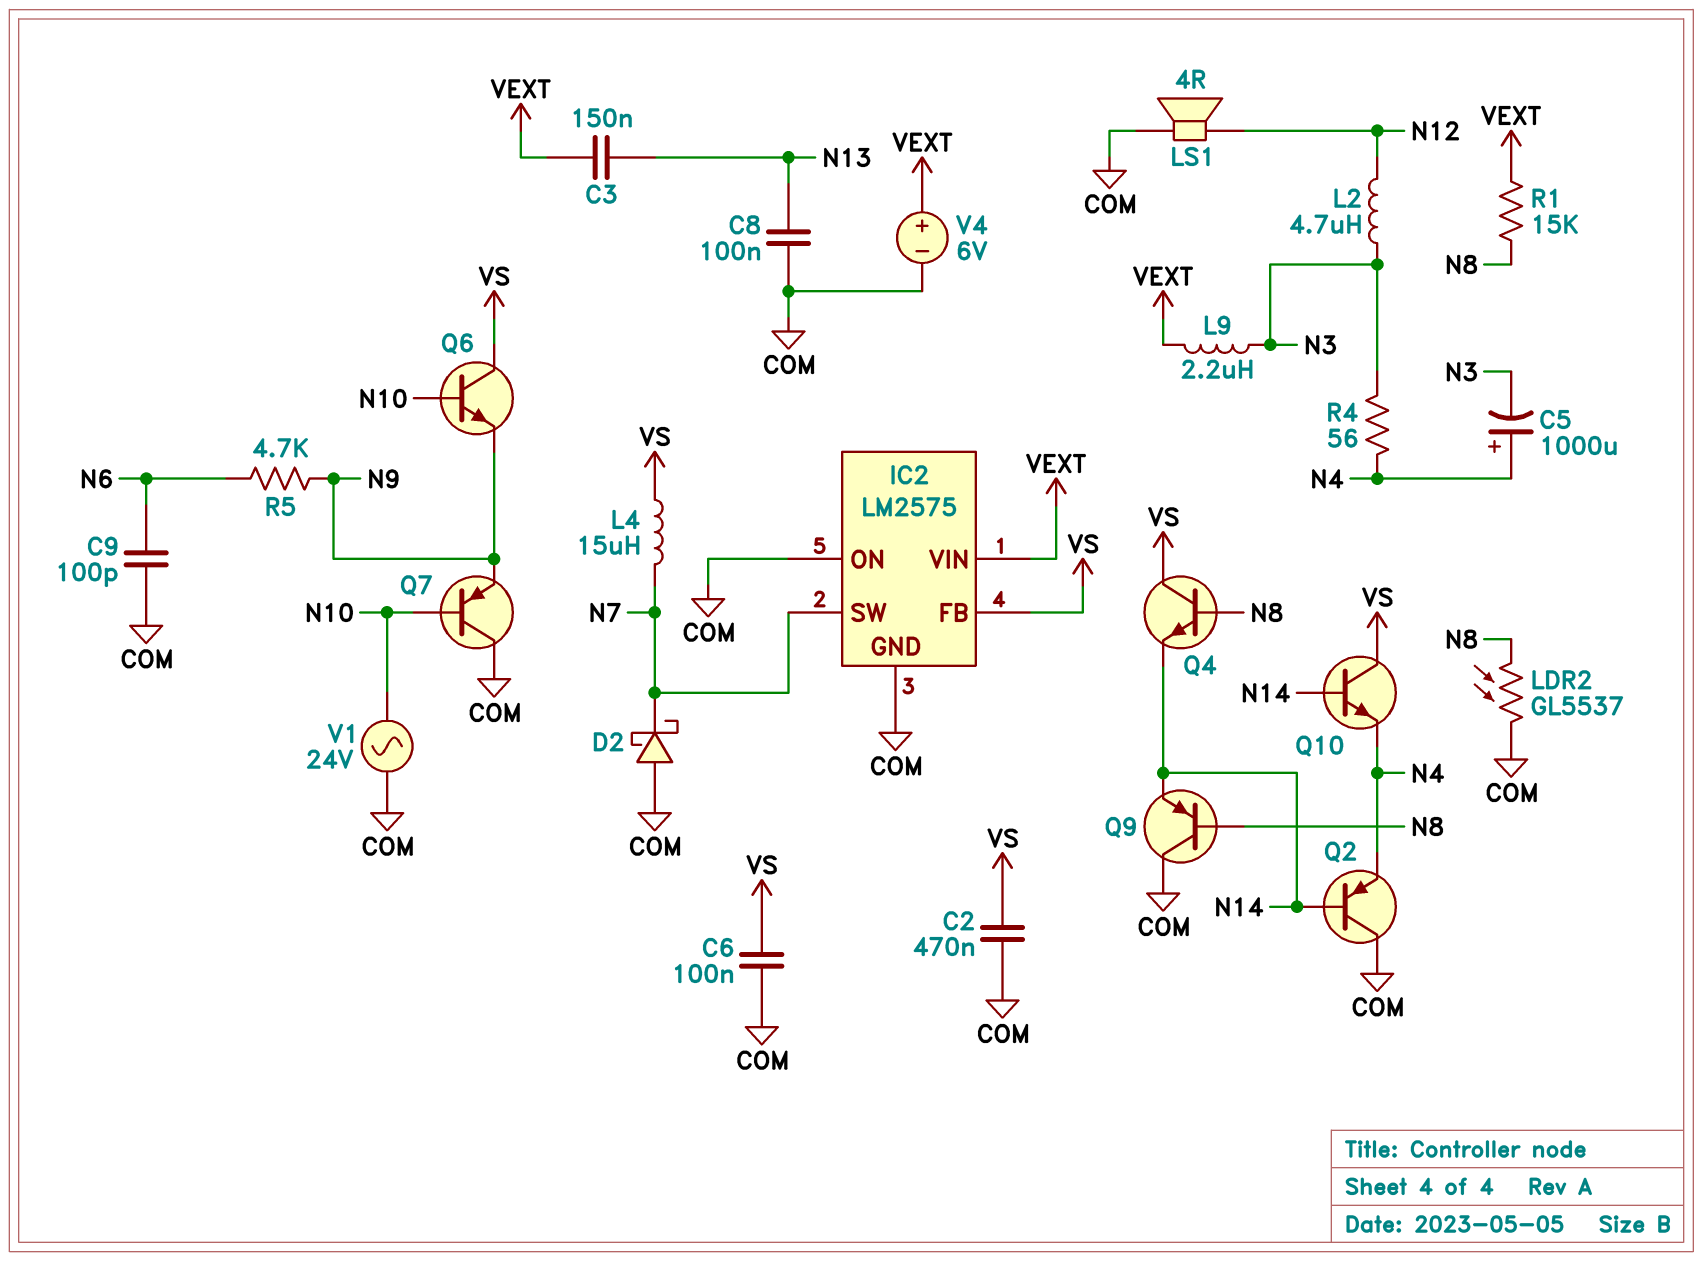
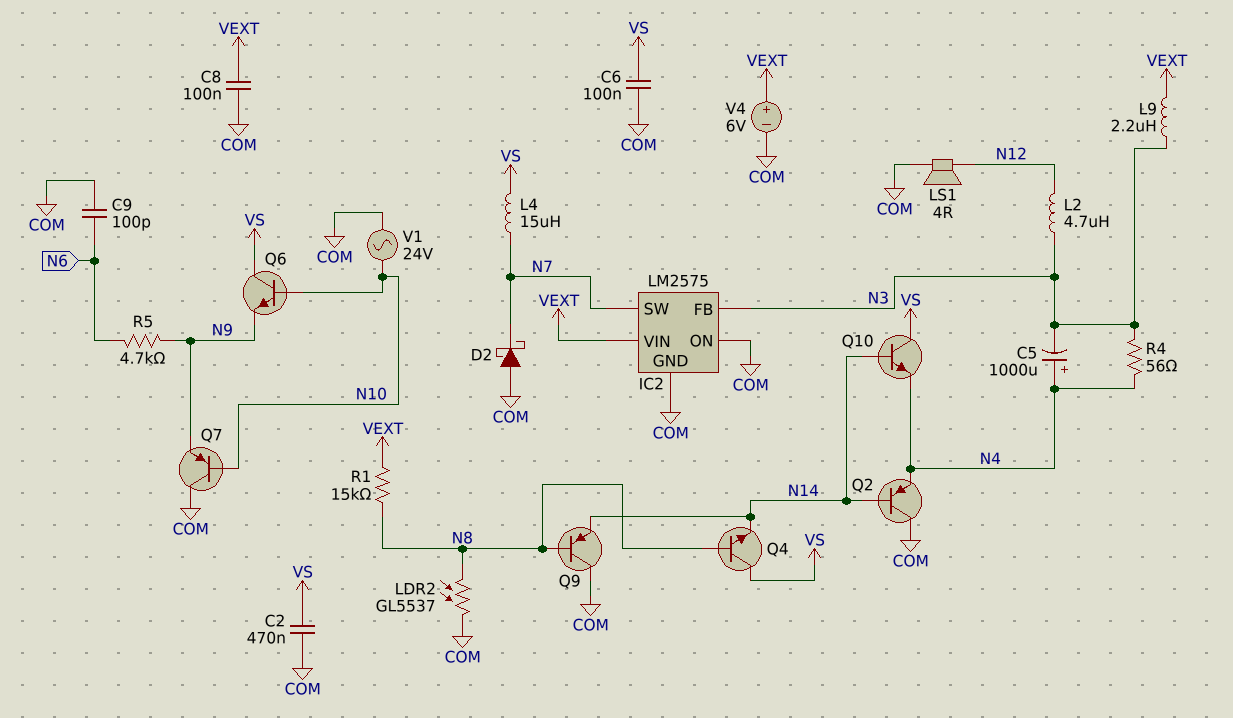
C3: 150nF (N13, VEXT) -> none
C8: 100nF (COM, N13) -> 100nF (COM, VEXT)
IC2 pin FB: VS -> N3

